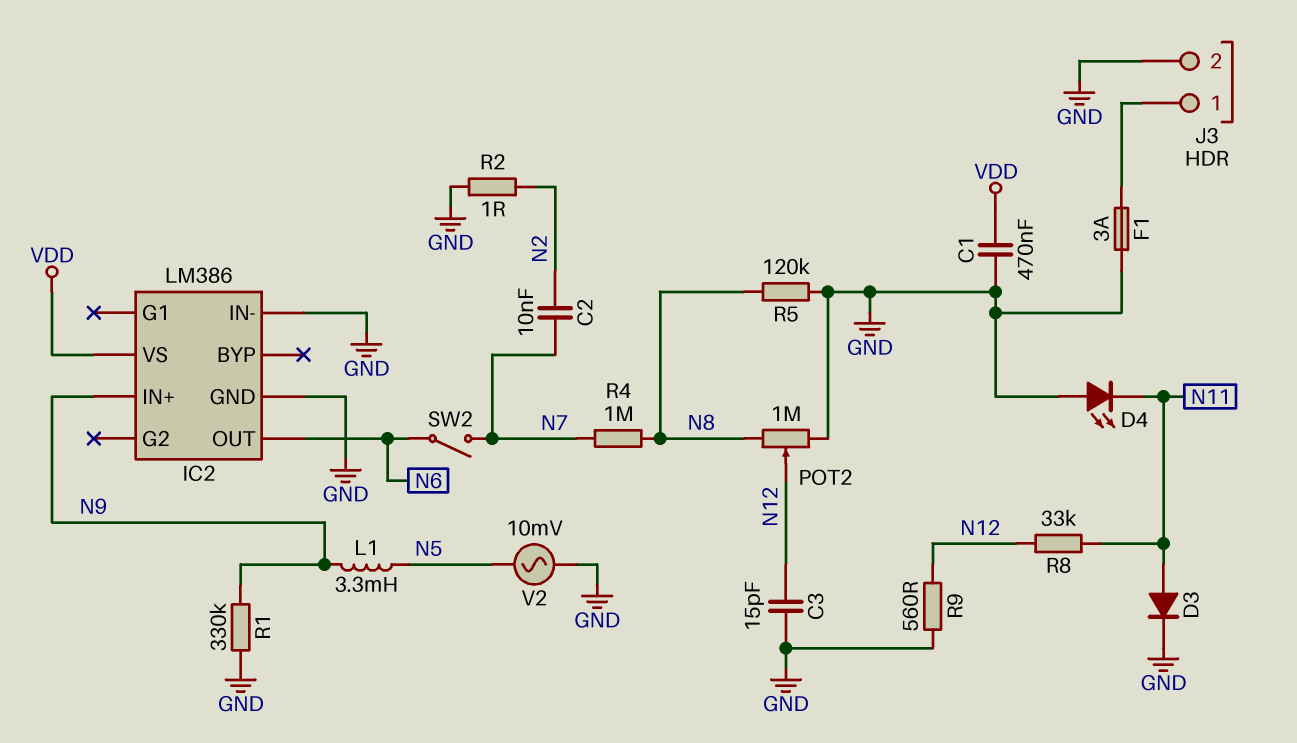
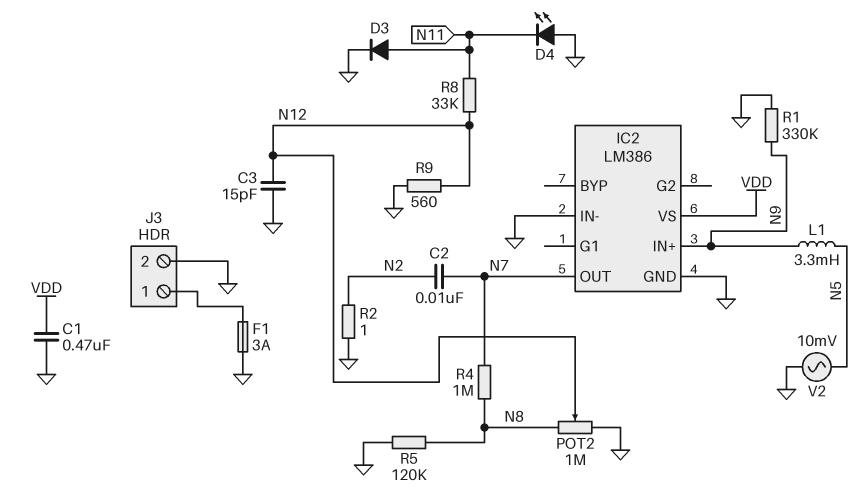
IC2 pin OUT: N6 -> N7
SW2: switch (N6, N7) -> none

